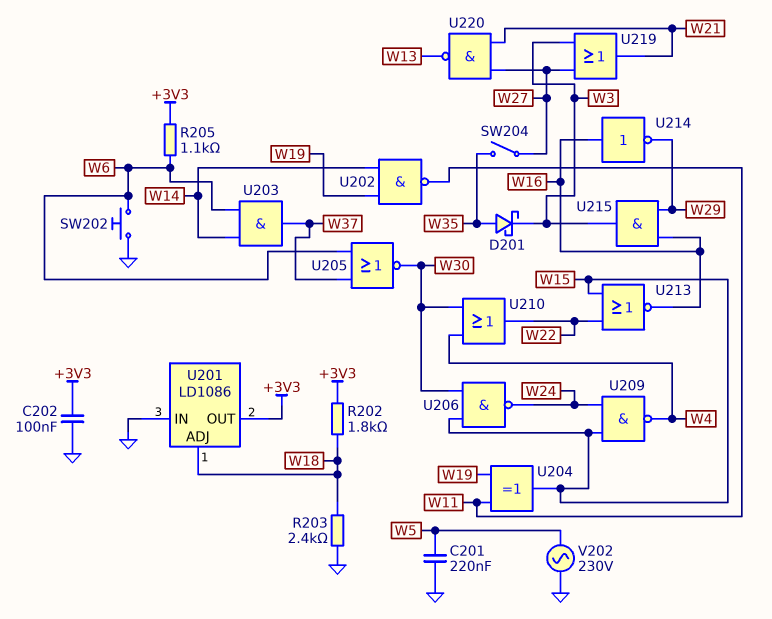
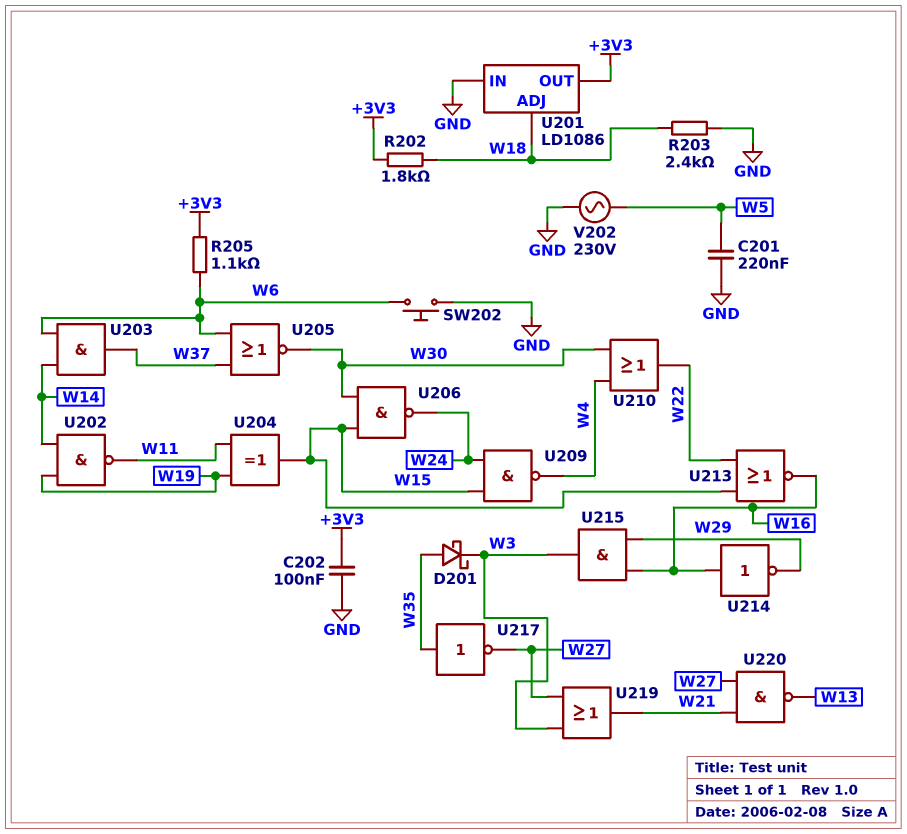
SW204: switch (W27, W35) -> none
U217: none -> NOT (in W35, out W27)

